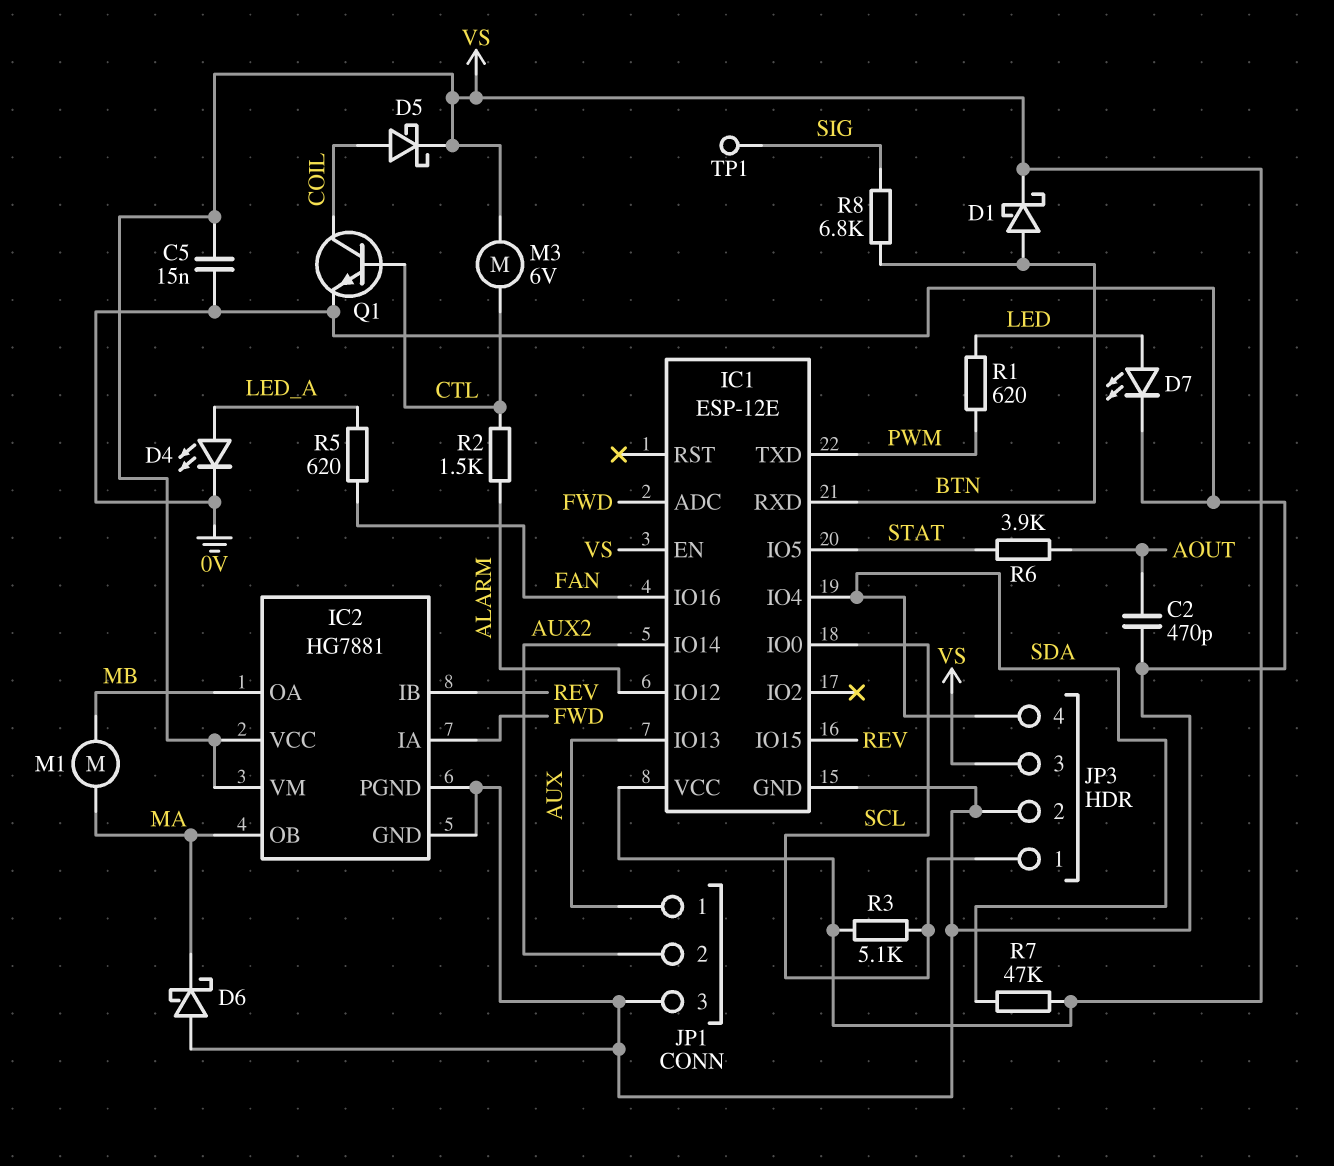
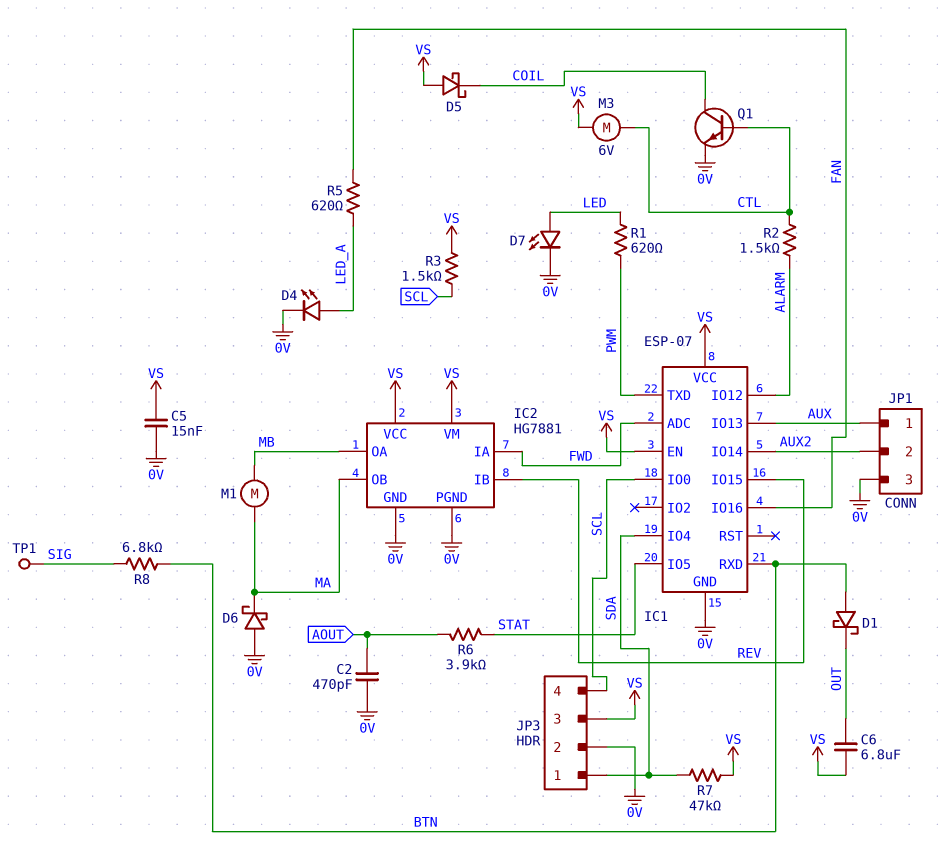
C6: none -> 6.8uF (OUT, VS)
D1: schottky (A BTN, K VS) -> schottky (A BTN, K OUT)
D5: schottky (A COIL, K VS) -> schottky (A VS, K COIL)
IC1: ESP-12E -> ESP-07
JP3 pin 1: SCL -> SDA
JP3 pin 4: SDA -> SCL
R3: 5.1k (SCL, VS) -> 1.5k (SCL, VS)

